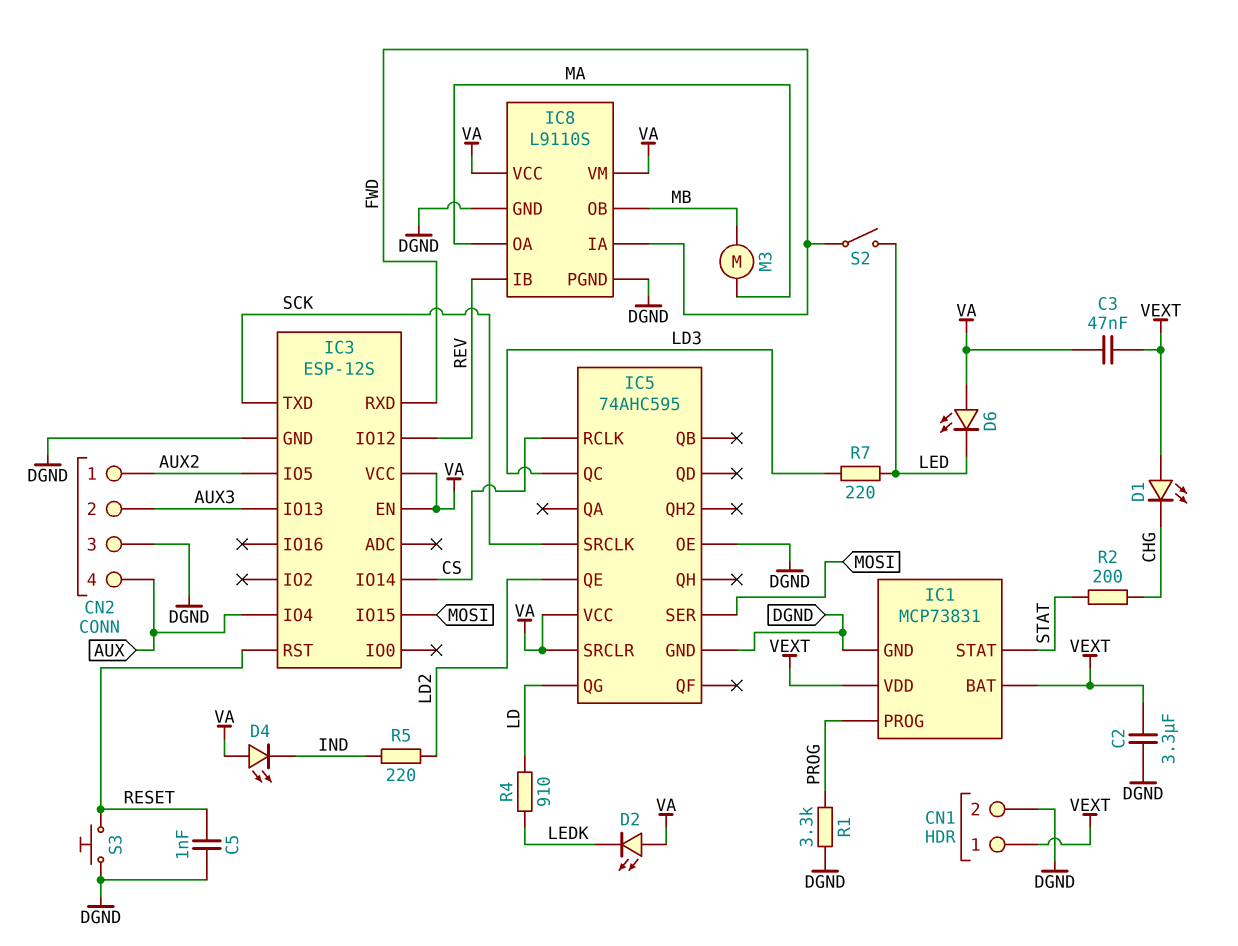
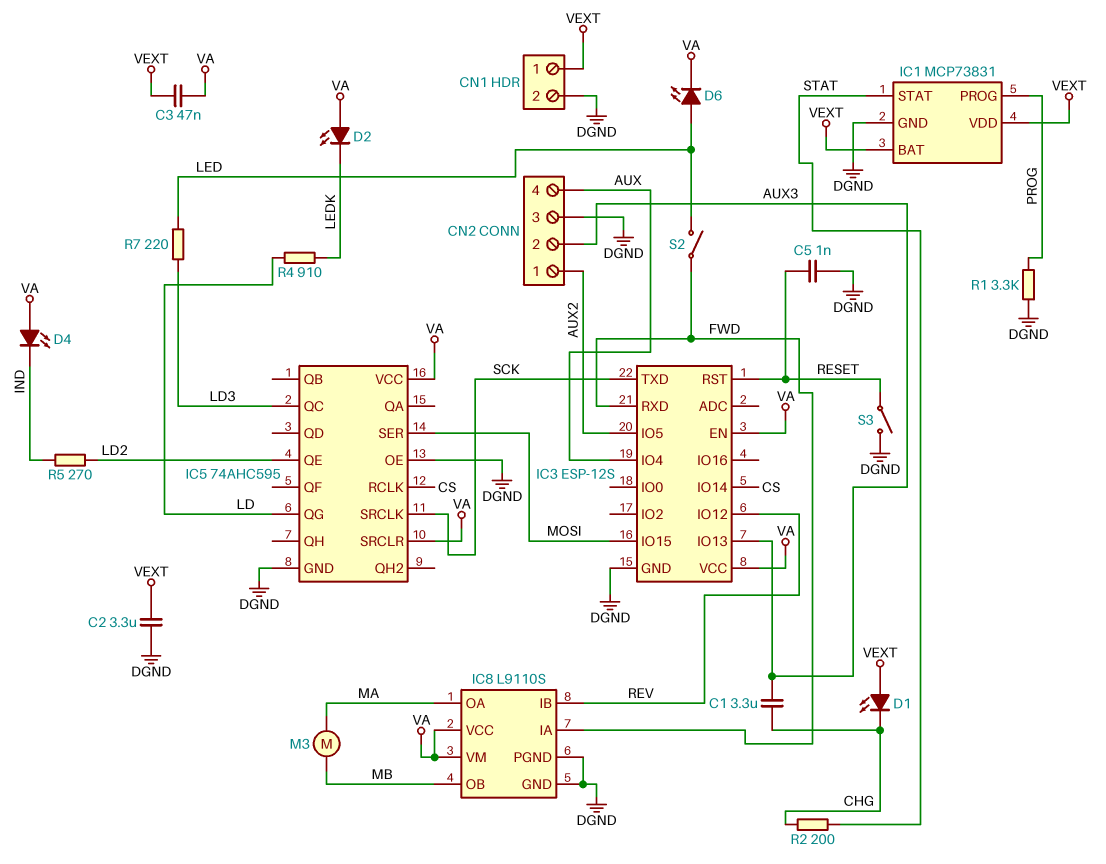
C1: none -> 3.3uF (AUX3, CHG)
D6: LED (A VA, K LED) -> LED (A LED, K VA)
R5: 220 (IND, LD2) -> 270 (IND, LD2)
S3: button (DGND, RESET) -> switch (DGND, RESET)

